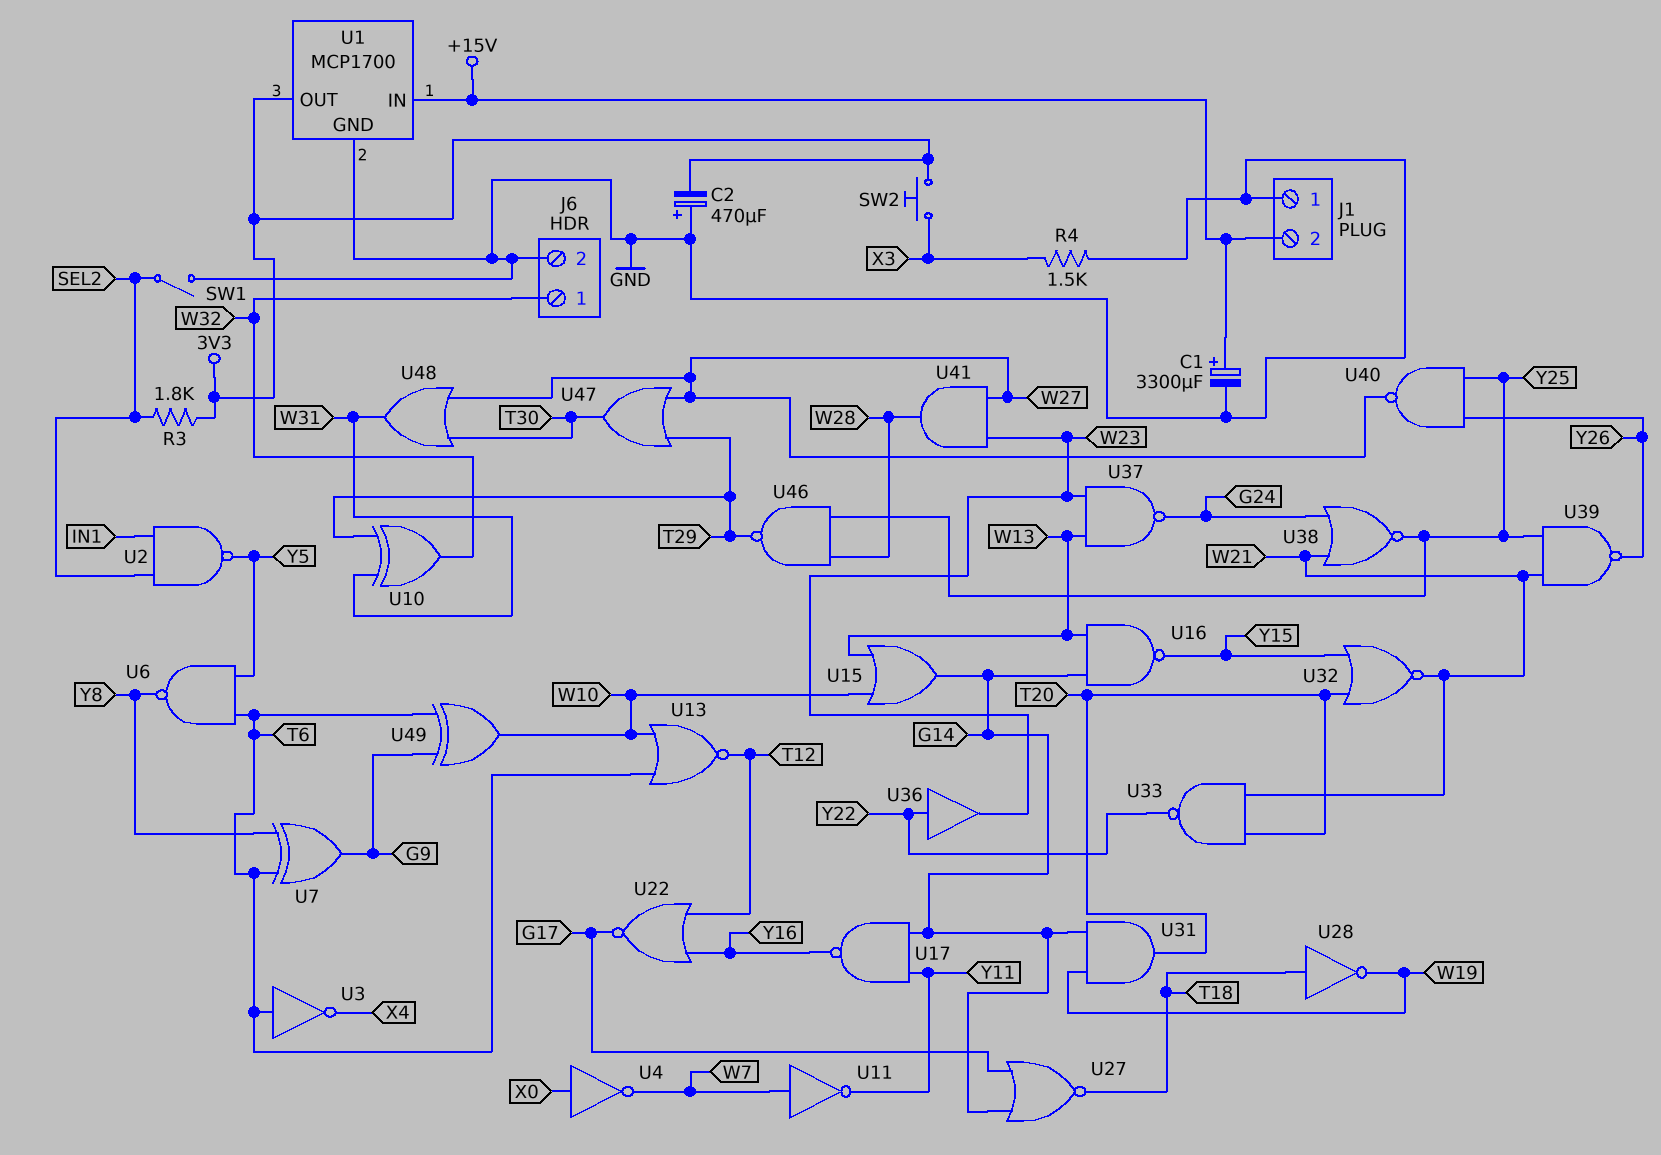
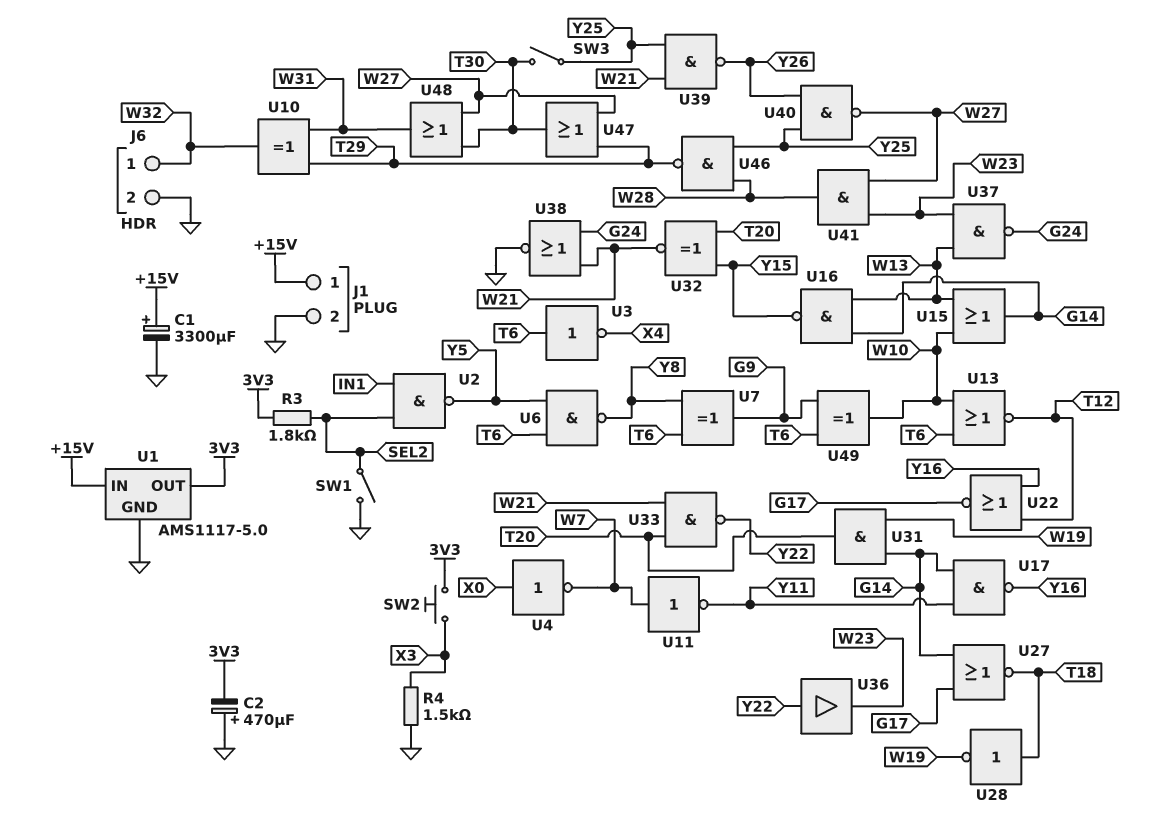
J1 pin 1: GND -> +15V
J1 pin 2: +15V -> GND
SW3: none -> switch (T30, Y25)
U1: MCP1700 -> AMS1117-5.0
U32: NOR (in T20, in Y15, out W21) -> XNOR (in T20, in Y15, out W21)
U38: NOR (in G24, in W21, out Y25) -> NOR (in G24, in W21, out GND)

